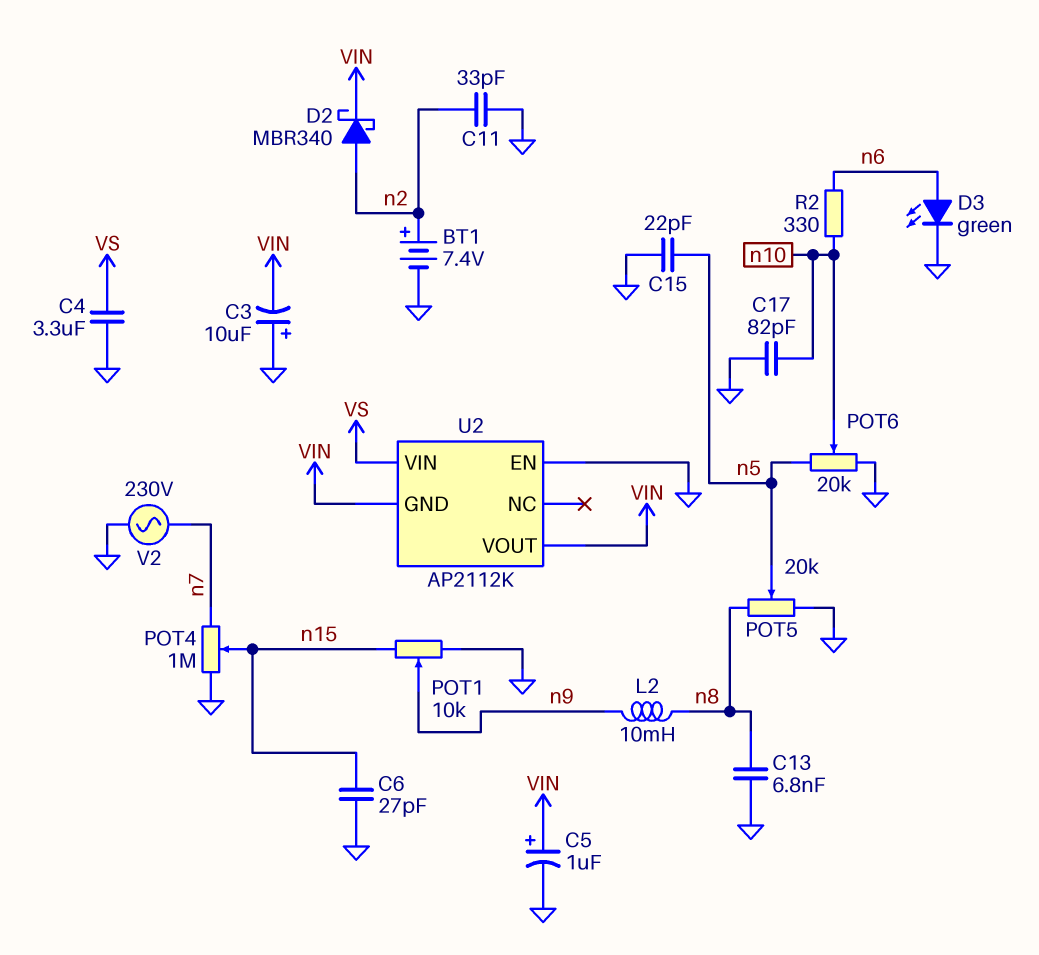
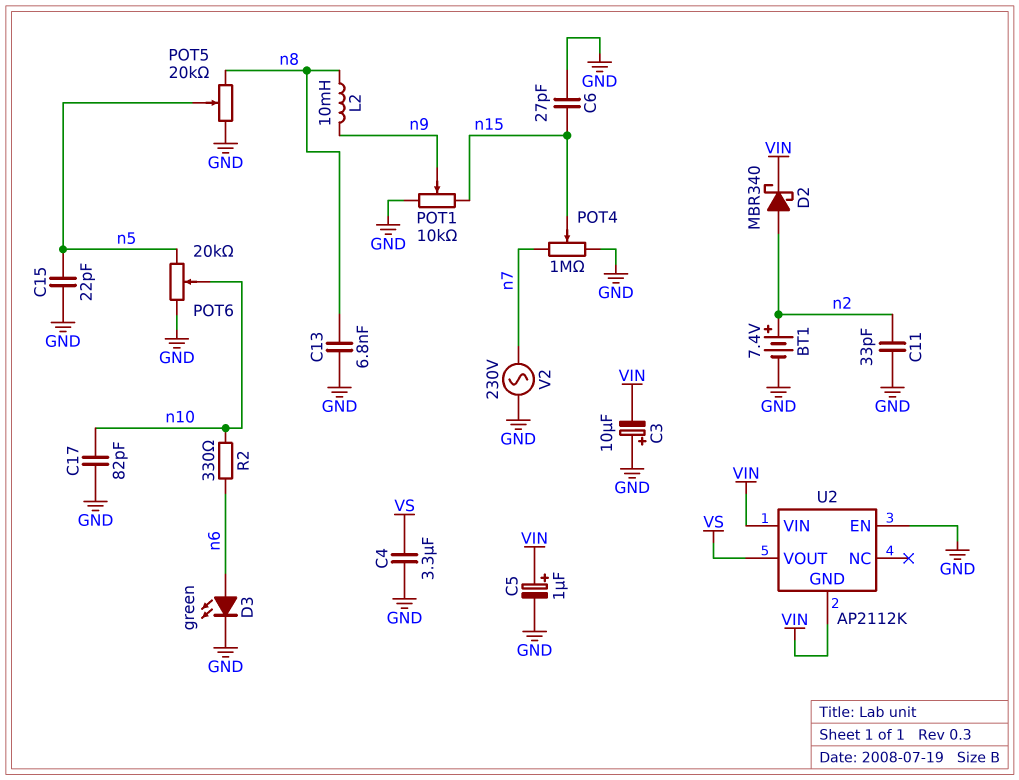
U2 pin VIN: VS -> VIN
U2 pin VOUT: VIN -> VS

